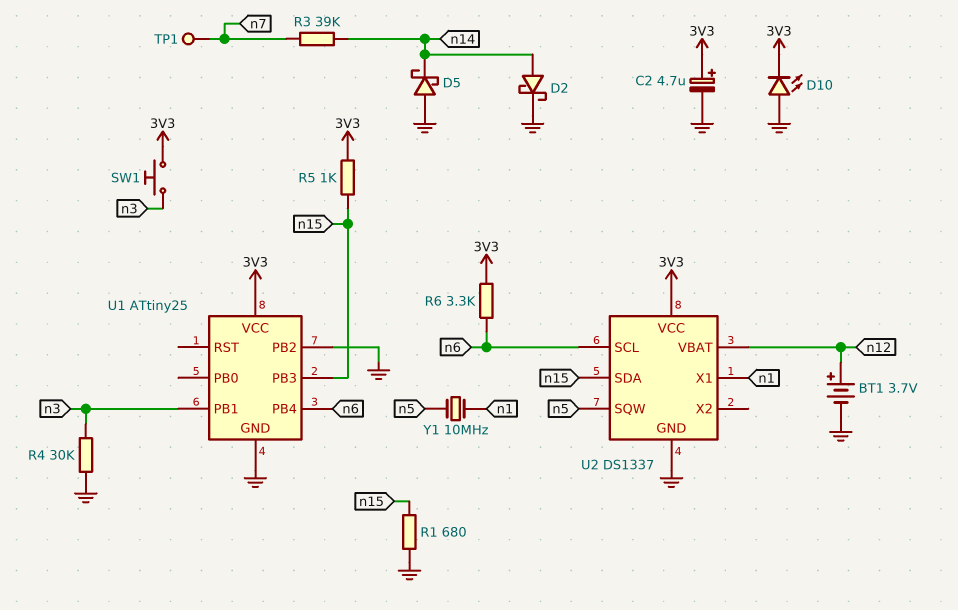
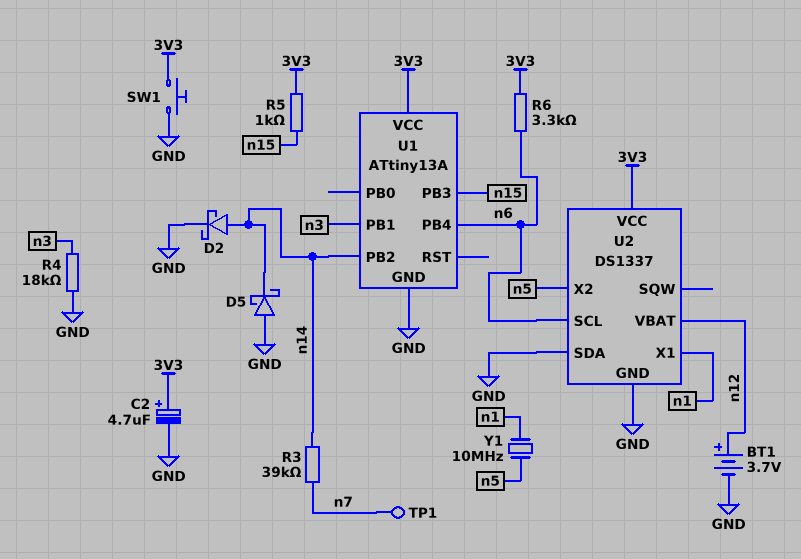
D10: LED (A GND, K 3V3) -> none
R1: 680 (GND, n15) -> none
R4: 30k (GND, n3) -> 18k (GND, n3)
SW1: button (3V3, n3) -> button (3V3, GND)
U1: ATtiny25 -> ATtiny13A
U1 pin PB2: GND -> n14
U2 pin SDA: n15 -> GND
U2 pin SQW: n5 -> none
U2 pin X2: none -> n5

